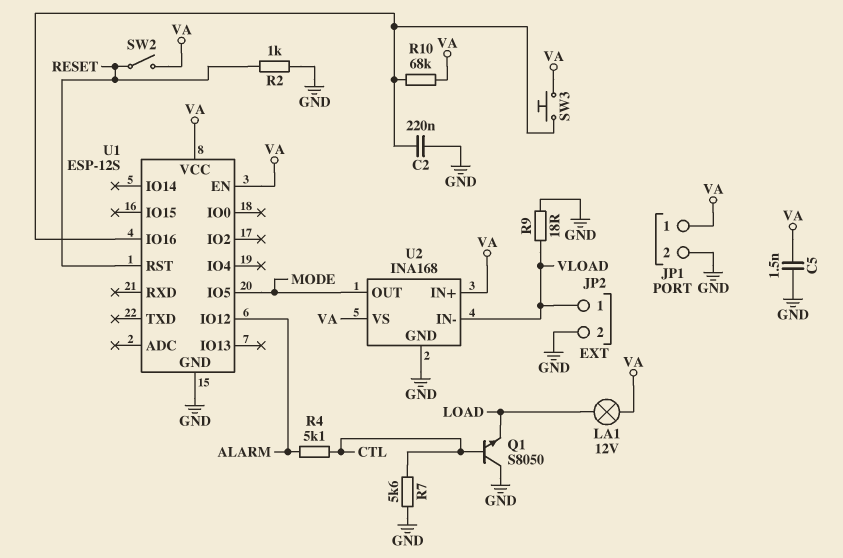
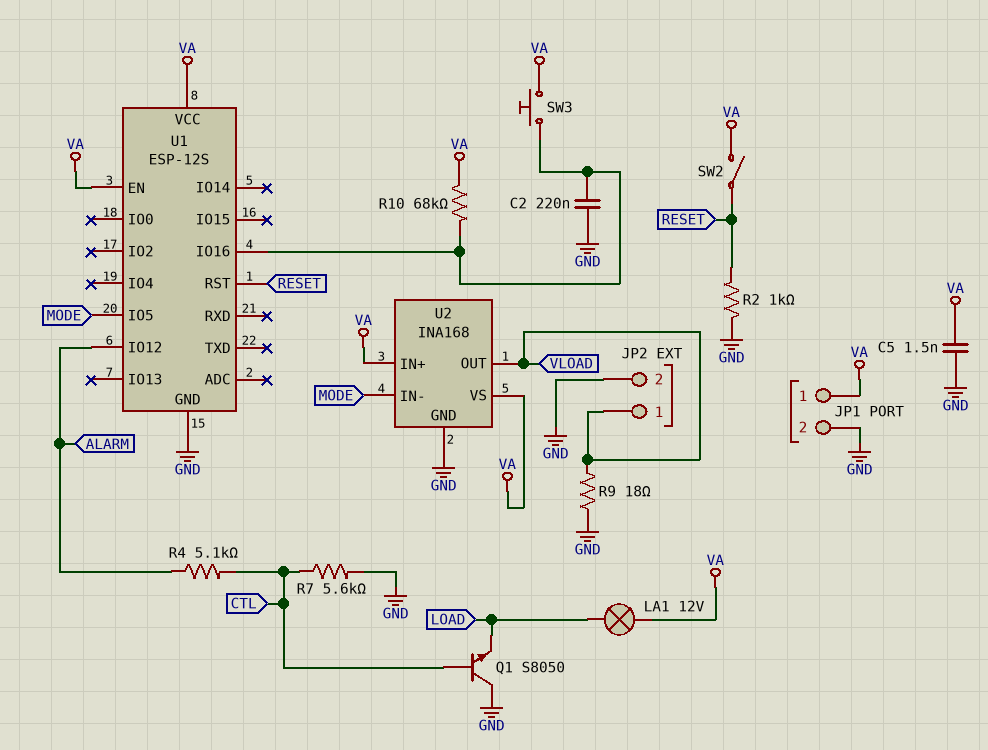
U2 pin IN-: VLOAD -> MODE
U2 pin OUT: MODE -> VLOAD

